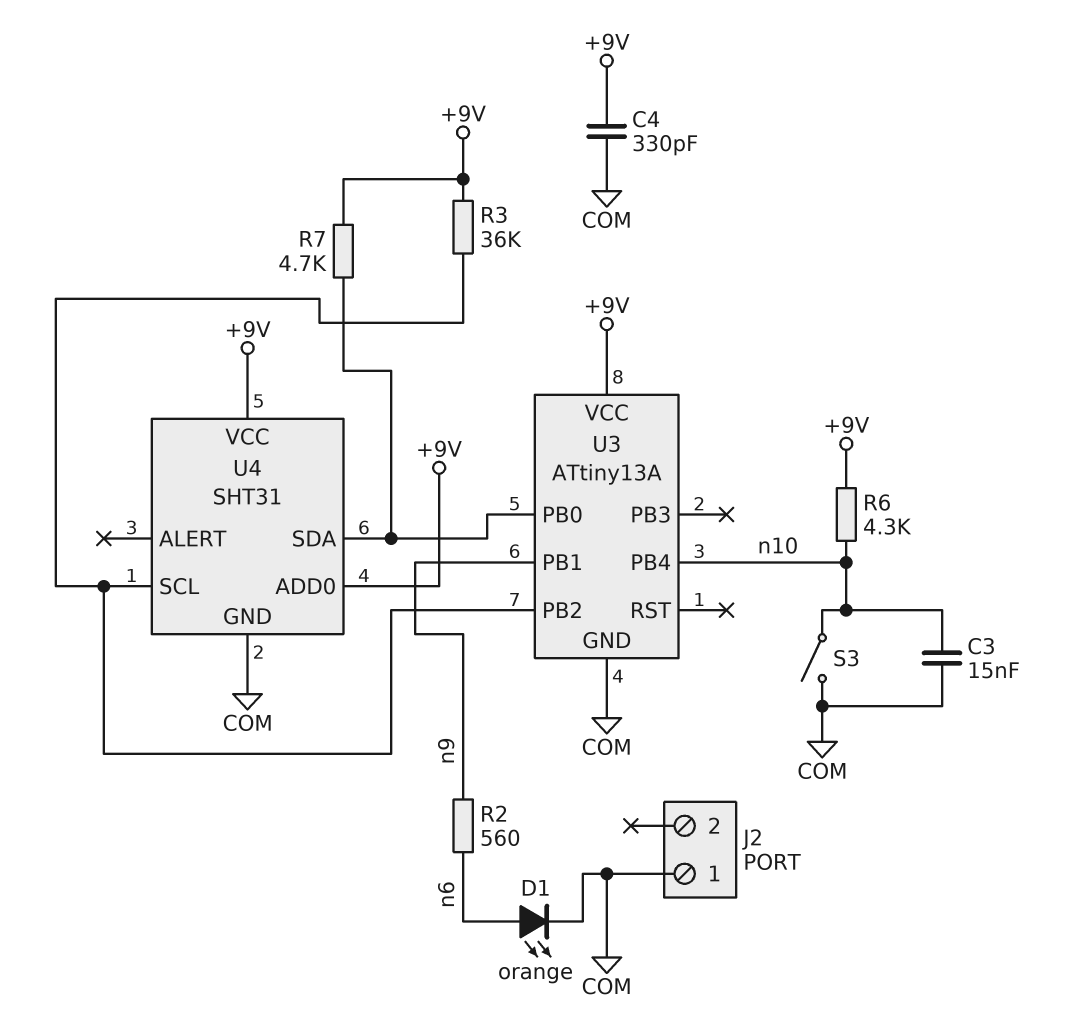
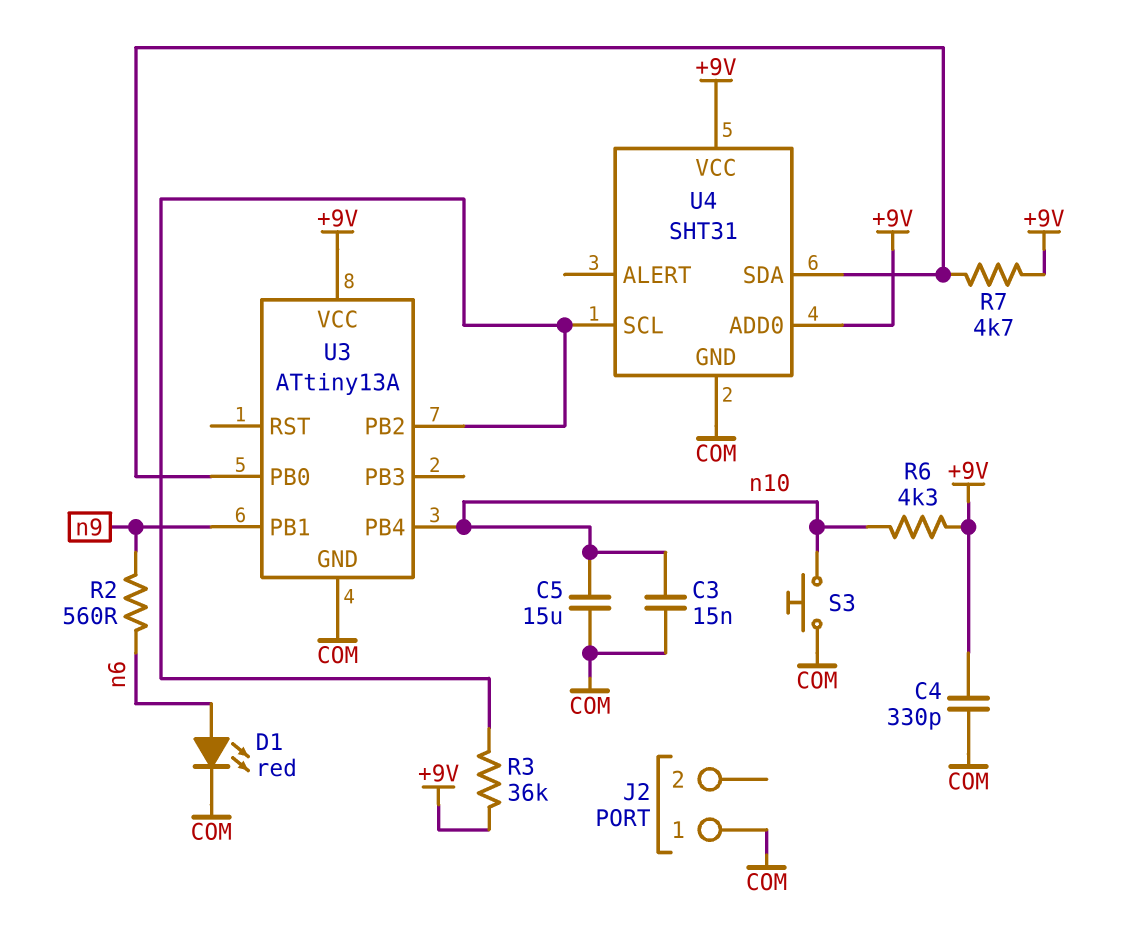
C5: none -> 15uF (COM, n10)
D1: LED orange (A n6, K COM) -> LED red (A n6, K COM)
S3: switch (COM, n10) -> button (COM, n10)

